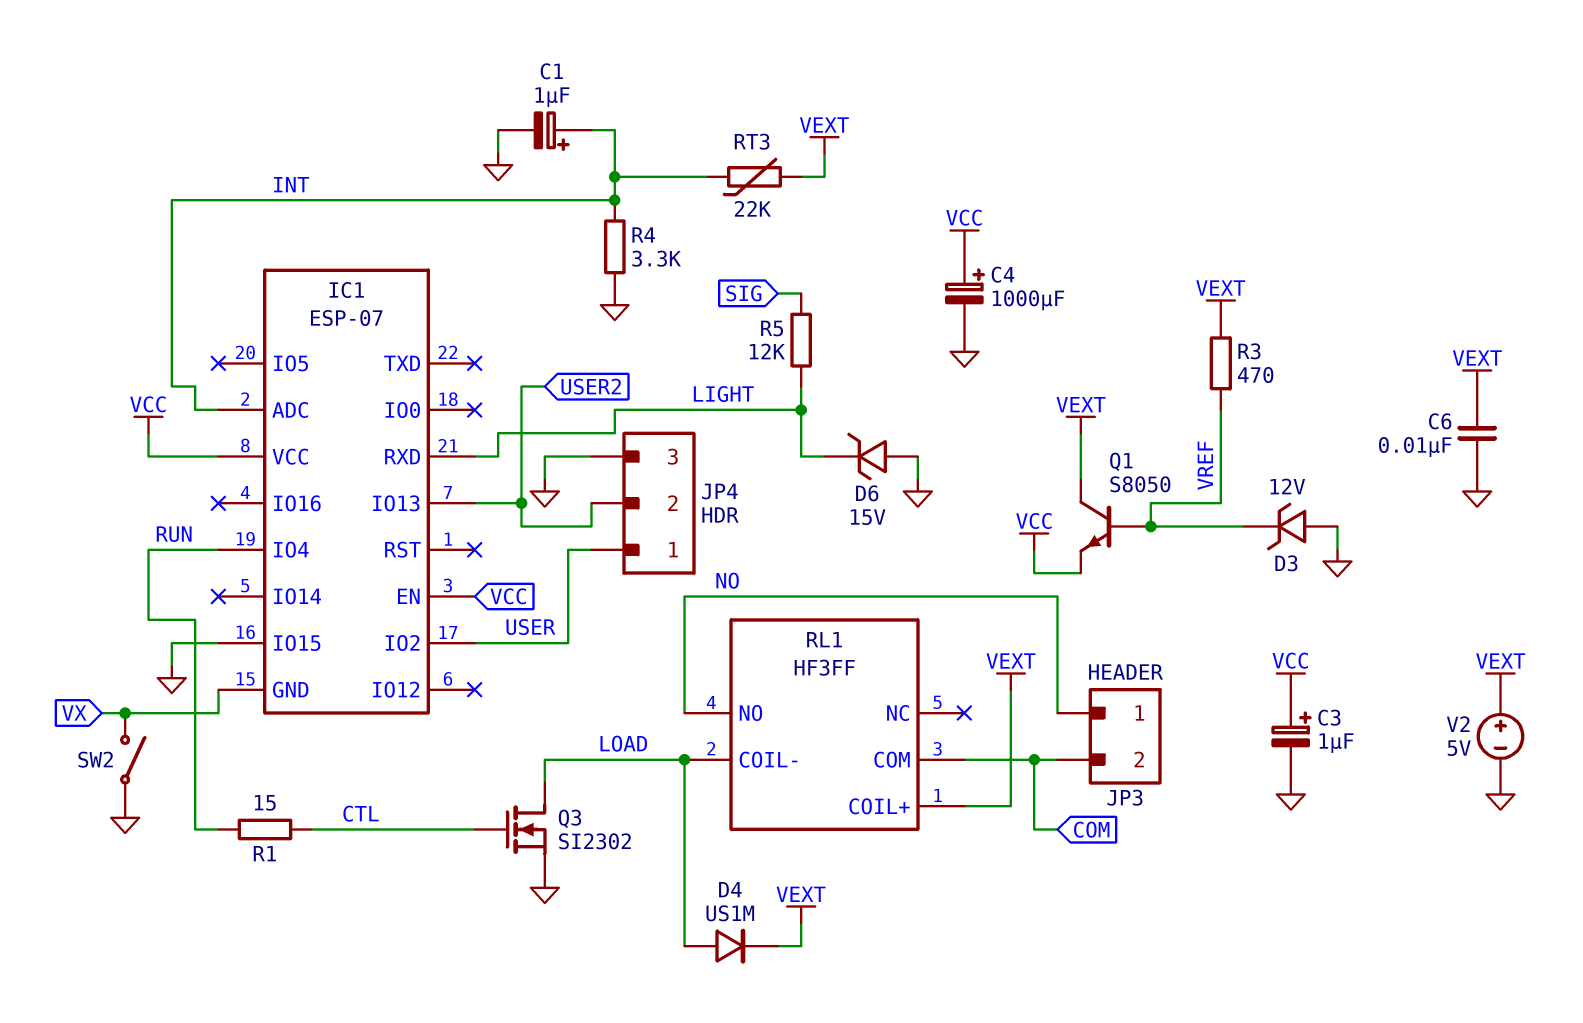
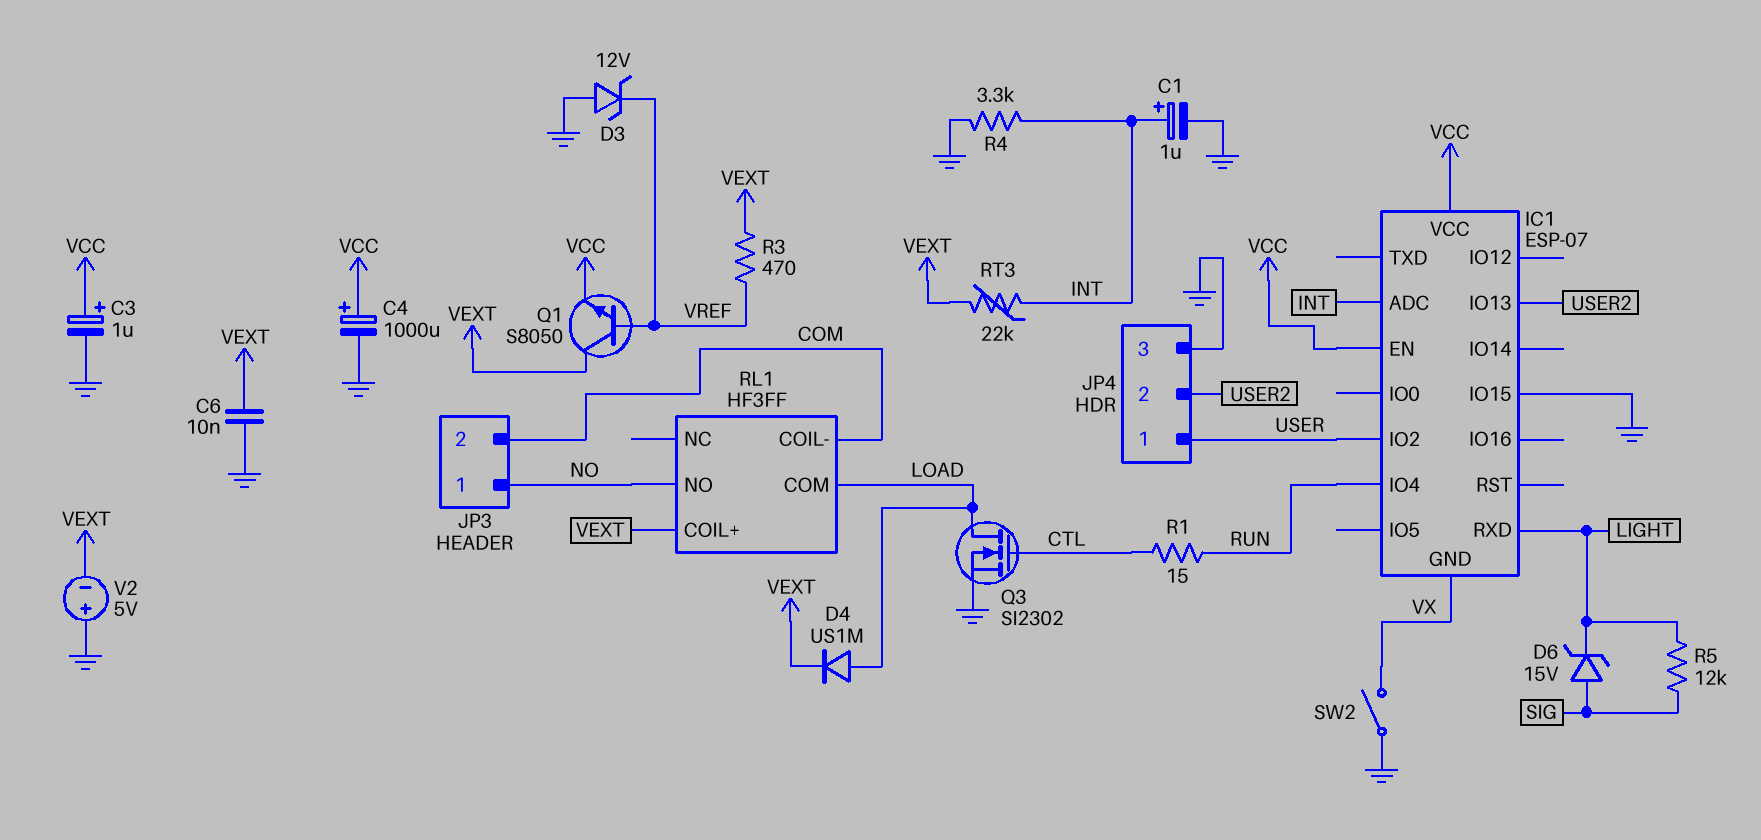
D6: zener 15V (A GND, K LIGHT) -> zener 15V (A SIG, K LIGHT)
RL1 pin COIL-: LOAD -> COM
RL1 pin COM: COM -> LOAD
V2: 5V (plus VEXT, minus GND) -> 5V (plus GND, minus VEXT)

